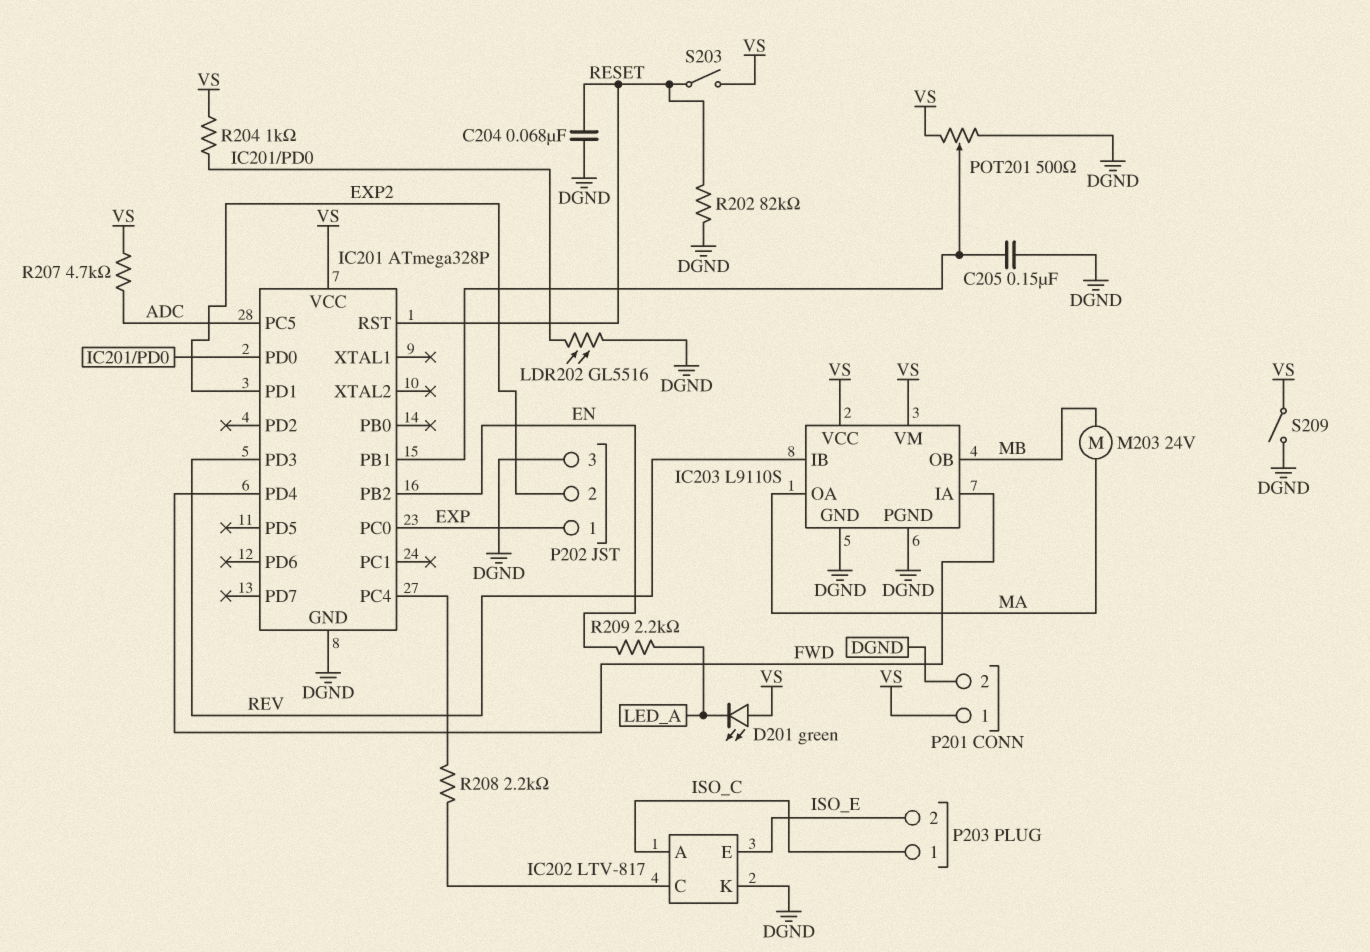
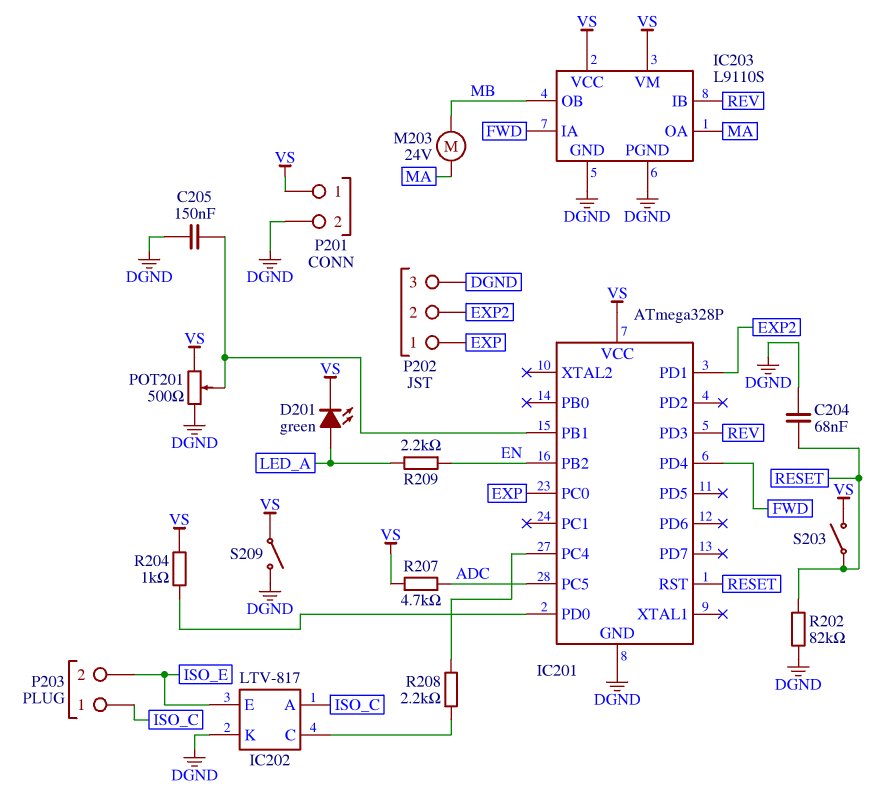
D201: LED green (A VS, K LED_A) -> LED green (A LED_A, K VS)
LDR202: GL5516 (DGND, IC201/PD0) -> none

